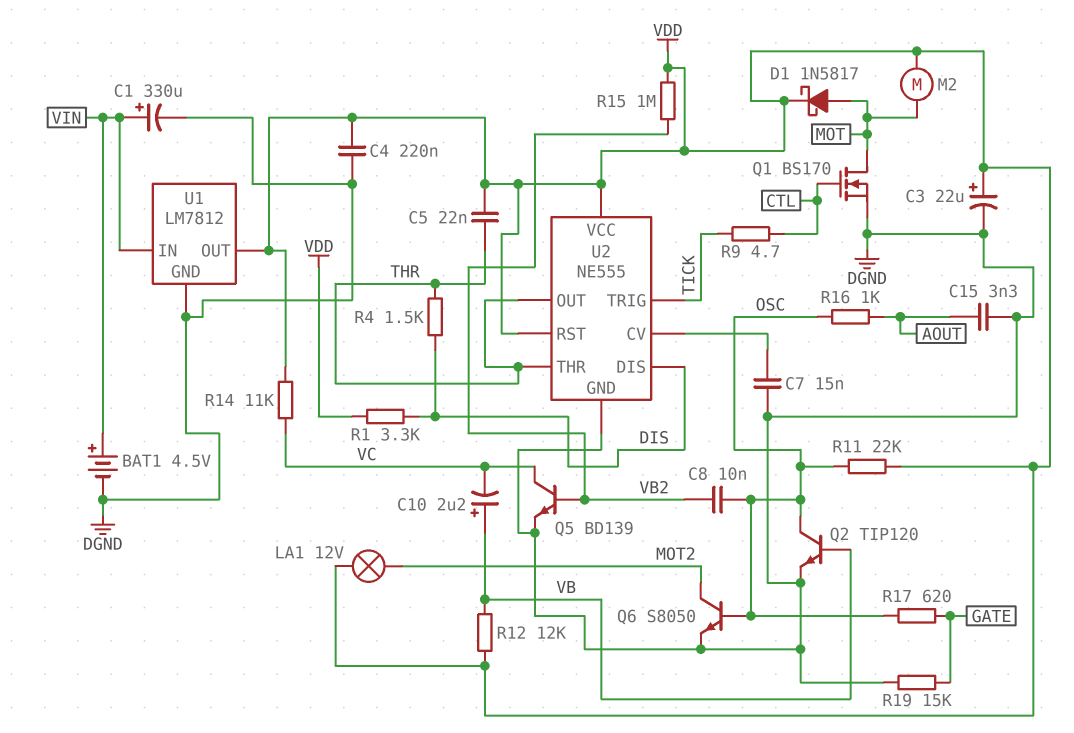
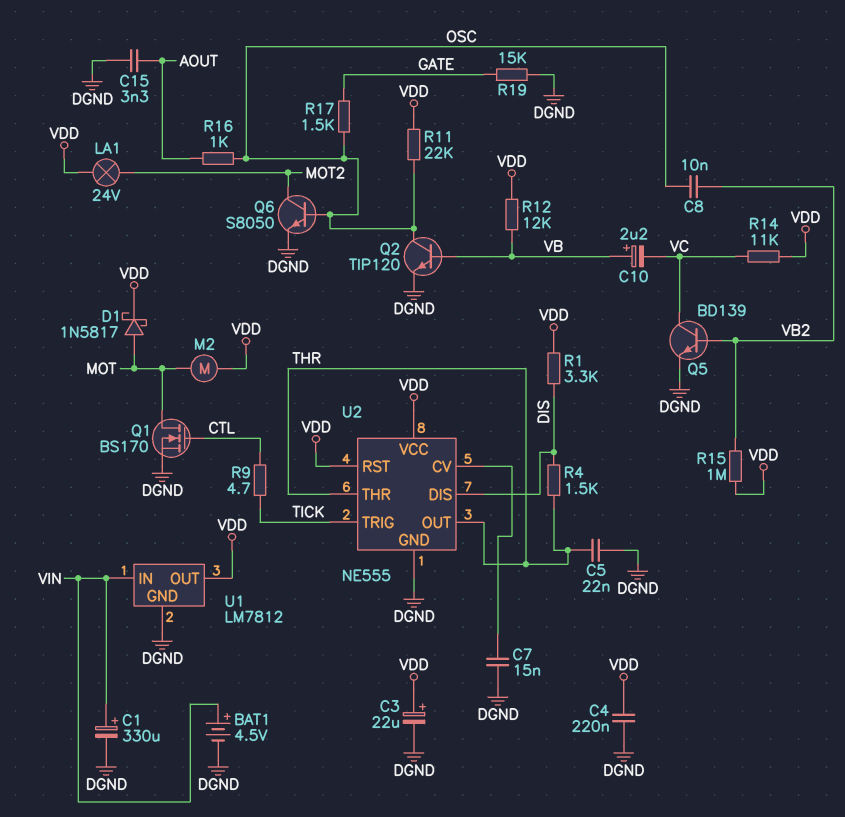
C5: 22nF (THR, VDD) -> 22nF (DGND, THR)
LA1: lamp 12V (MOT2, VDD) -> lamp 24V (MOT2, VDD)
R17: 620 (GATE, OSC) -> 1.5k (GATE, OSC)

